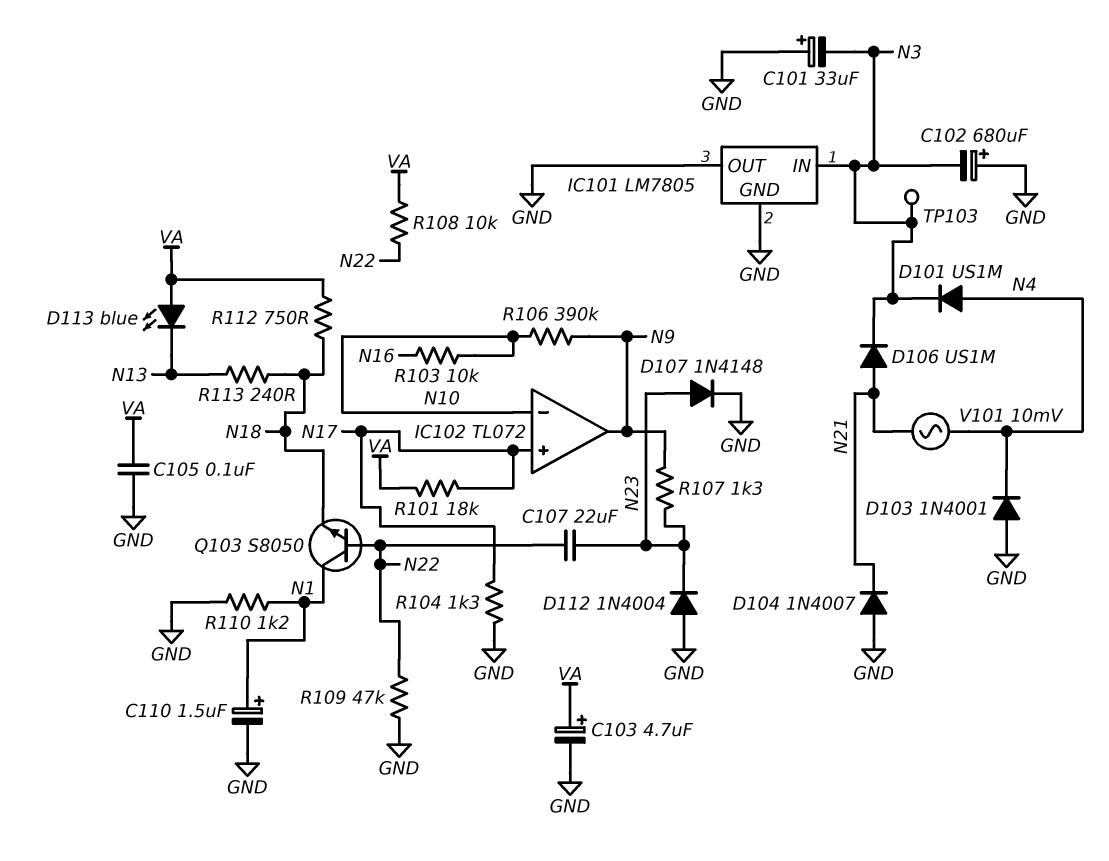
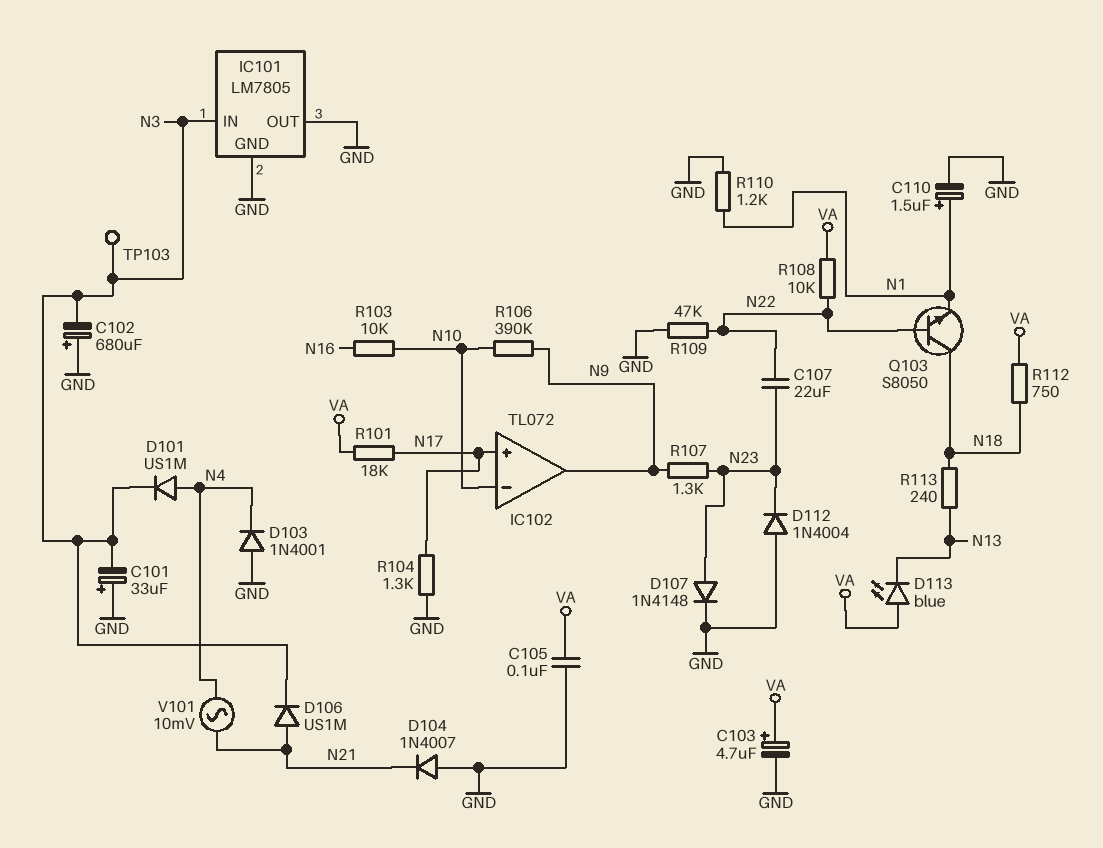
Q103: NPN S8050 (B N22, C N1, E N18) -> NPN S8050 (B N22, C N18, E N1)

